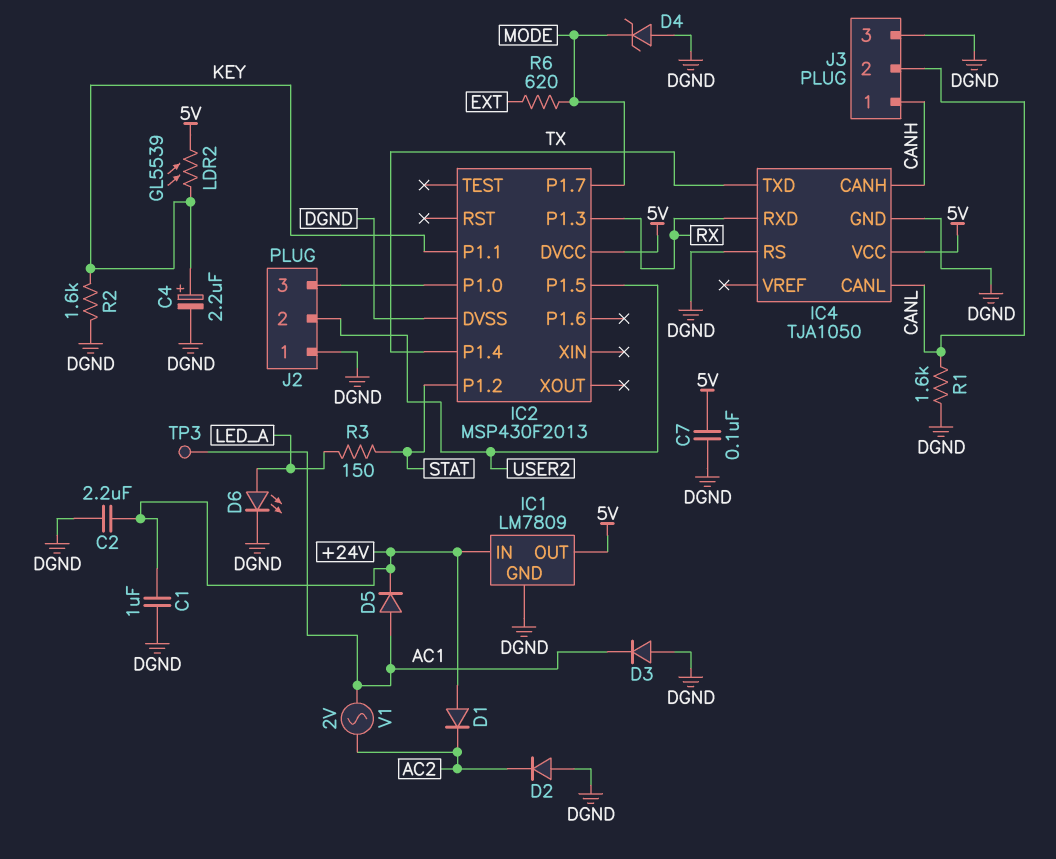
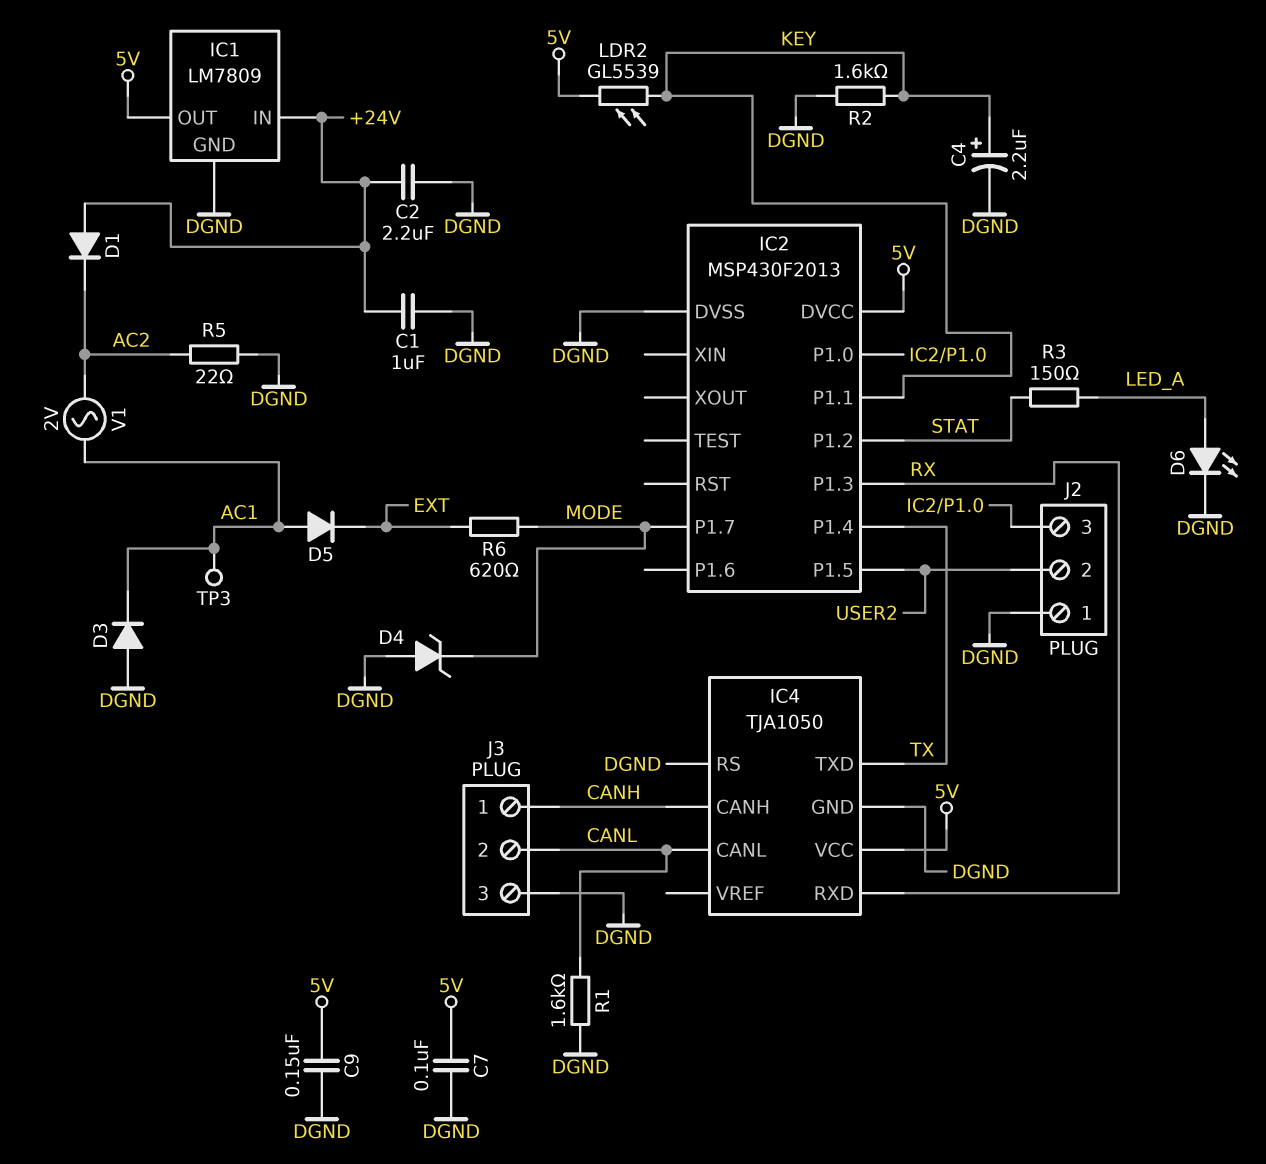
C9: none -> 150nF (5V, DGND)
D2: diode (A DGND, K AC2) -> none
D5: diode (A AC1, K +24V) -> diode (A AC1, K EXT)
R5: none -> 22 (AC2, DGND)

